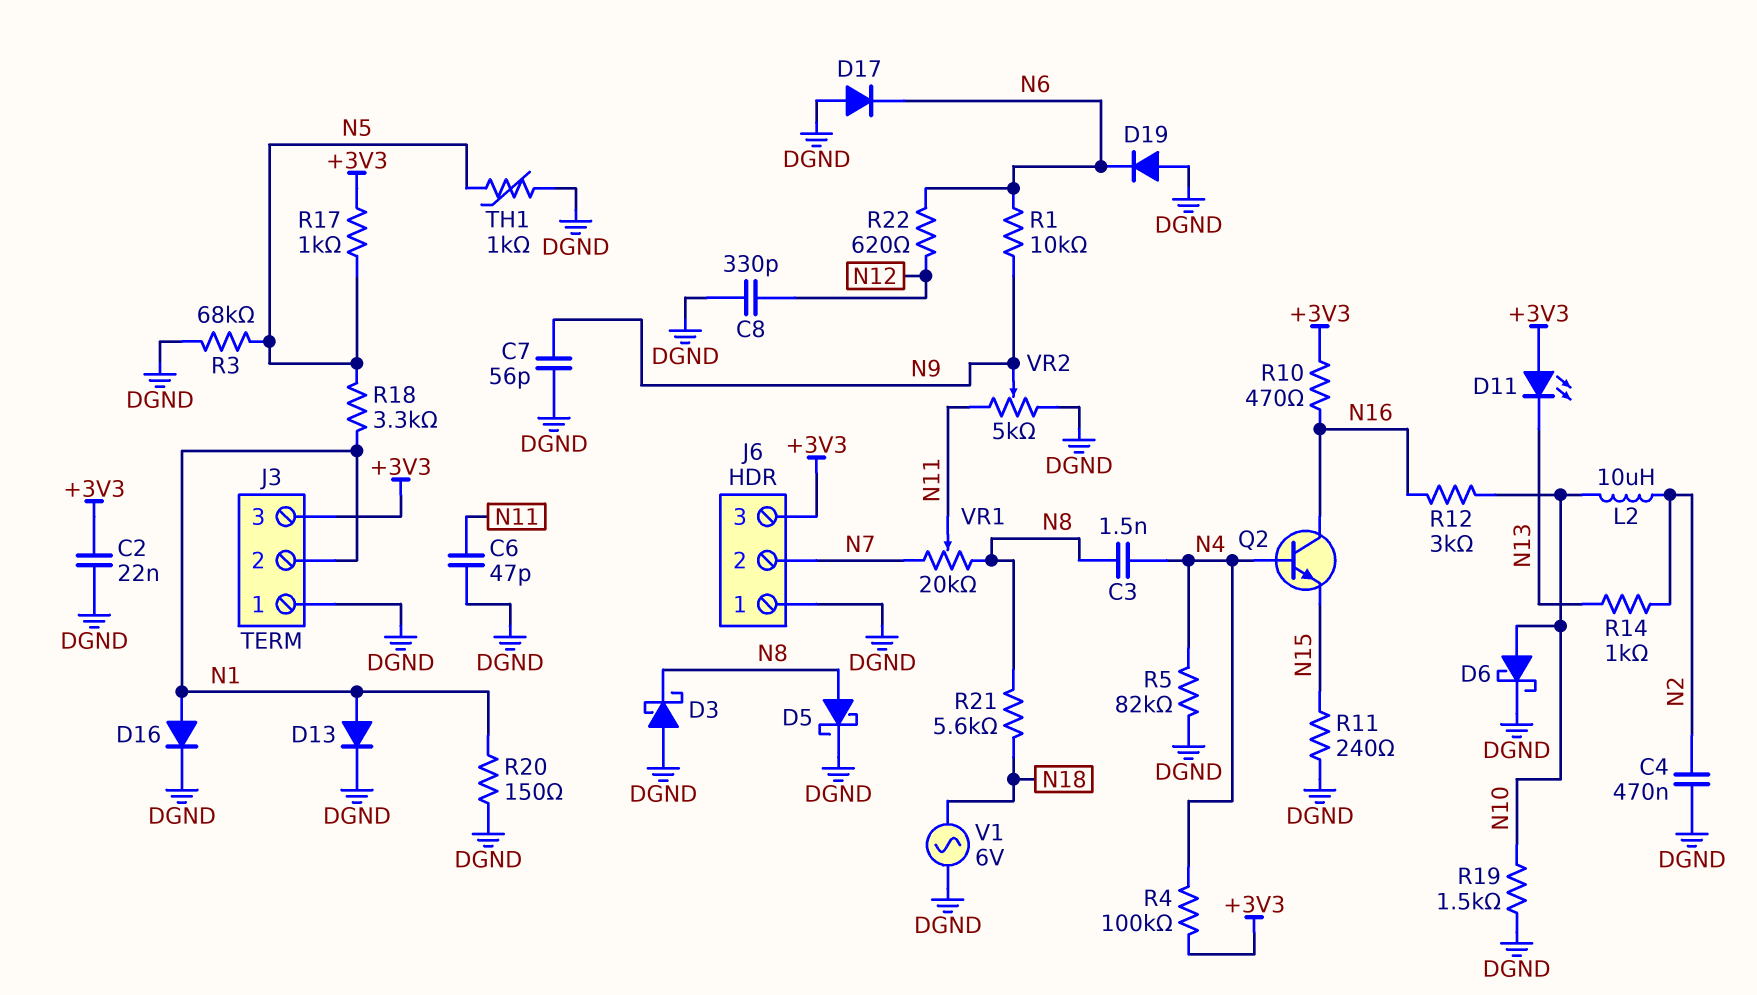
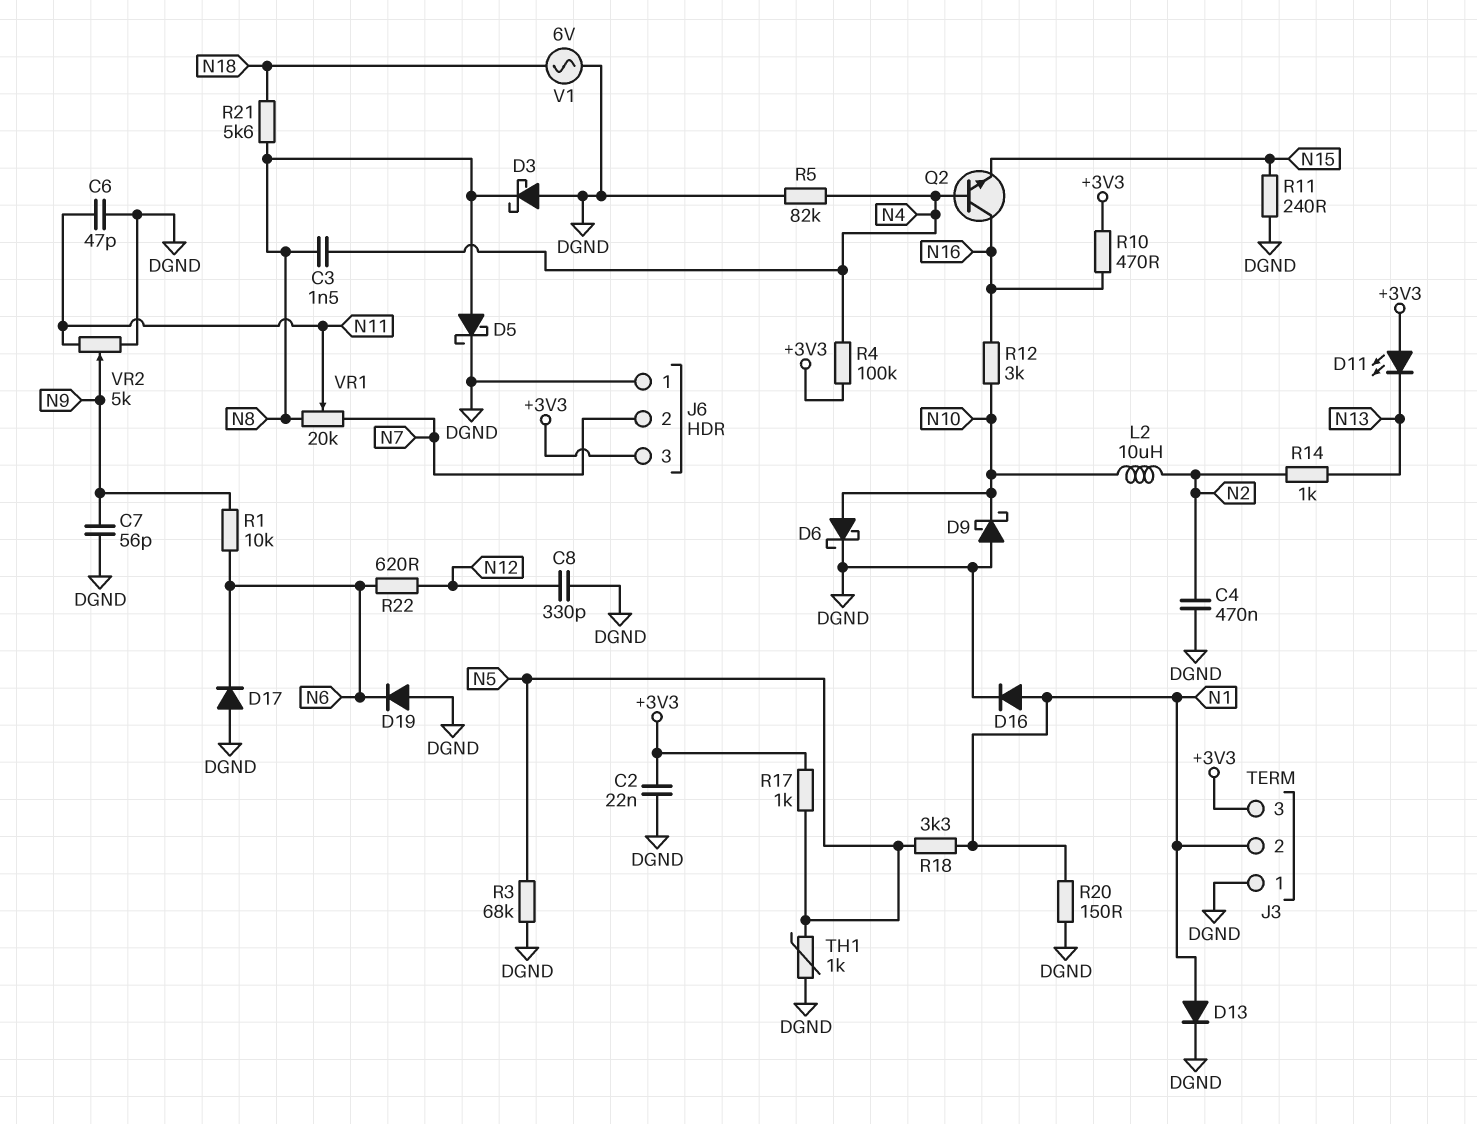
D9: none -> schottky (A DGND, K N10)
R19: 1.5k (DGND, N10) -> none

